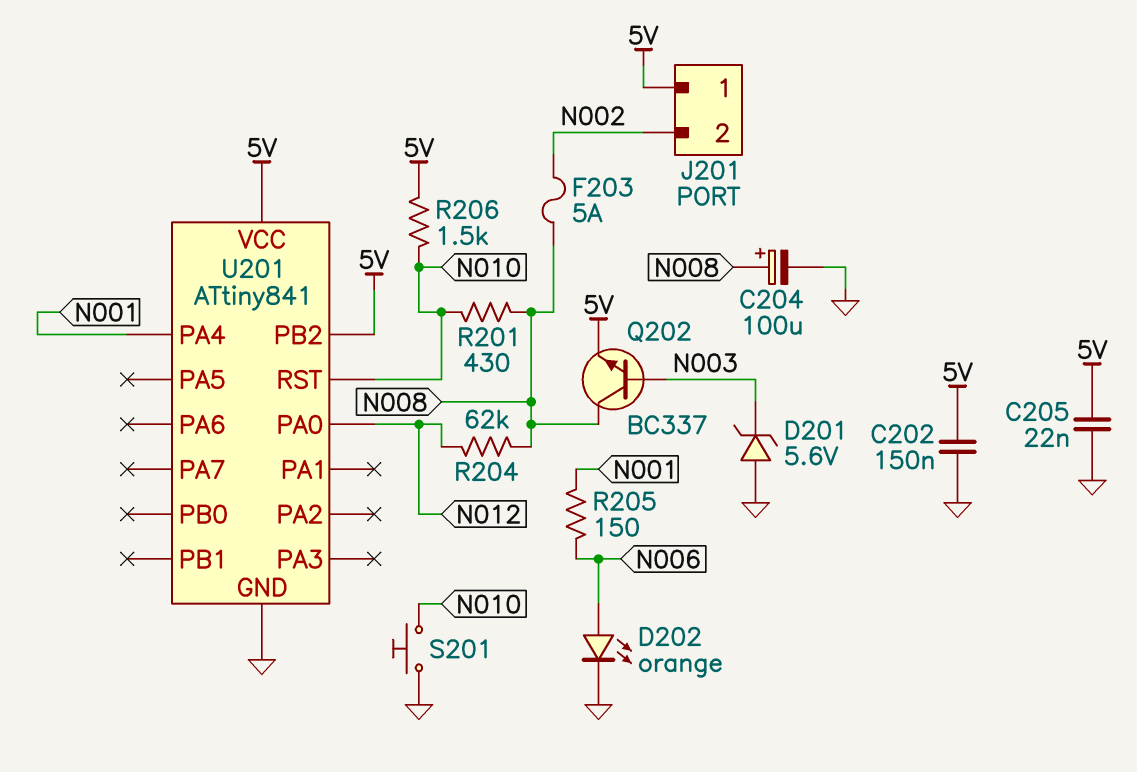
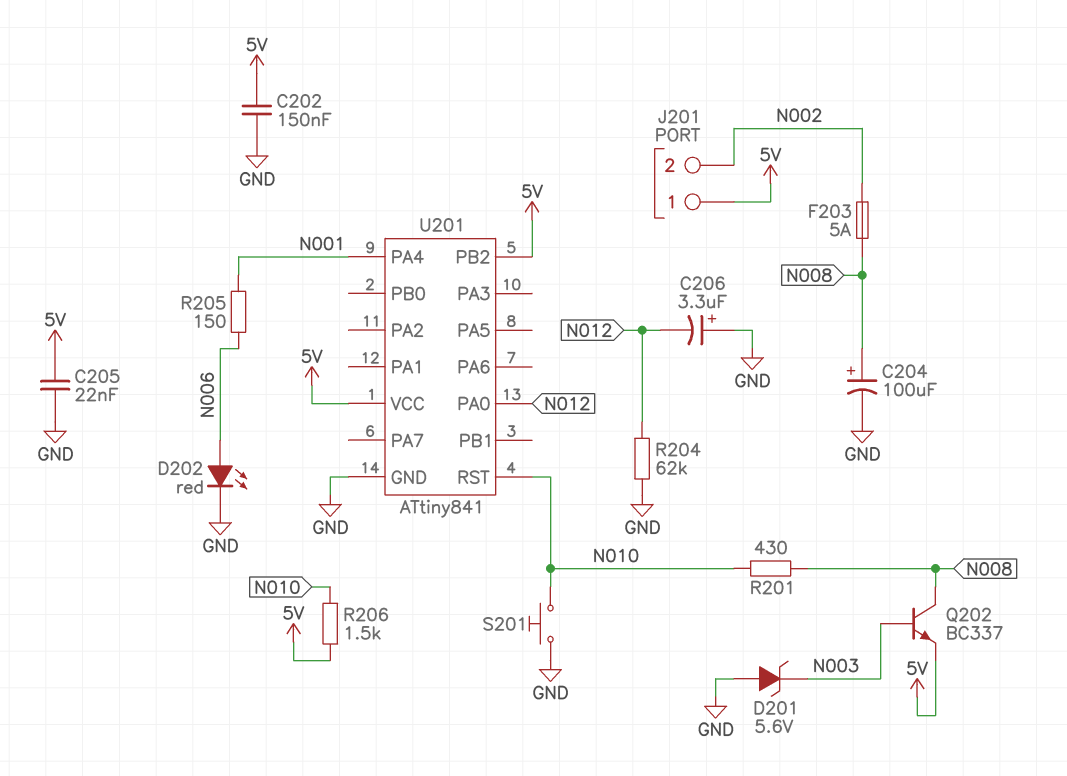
C206: none -> 3.3uF (plus GND, minus N012)
D202: LED orange (A N006, K GND) -> LED red (A N006, K GND)
R204: 62k (N008, N012) -> 62k (GND, N012)

